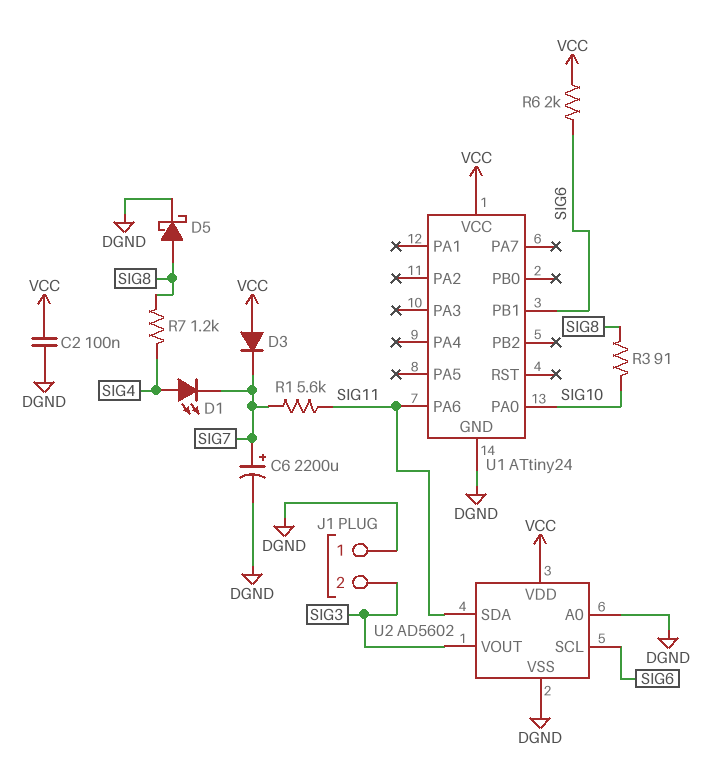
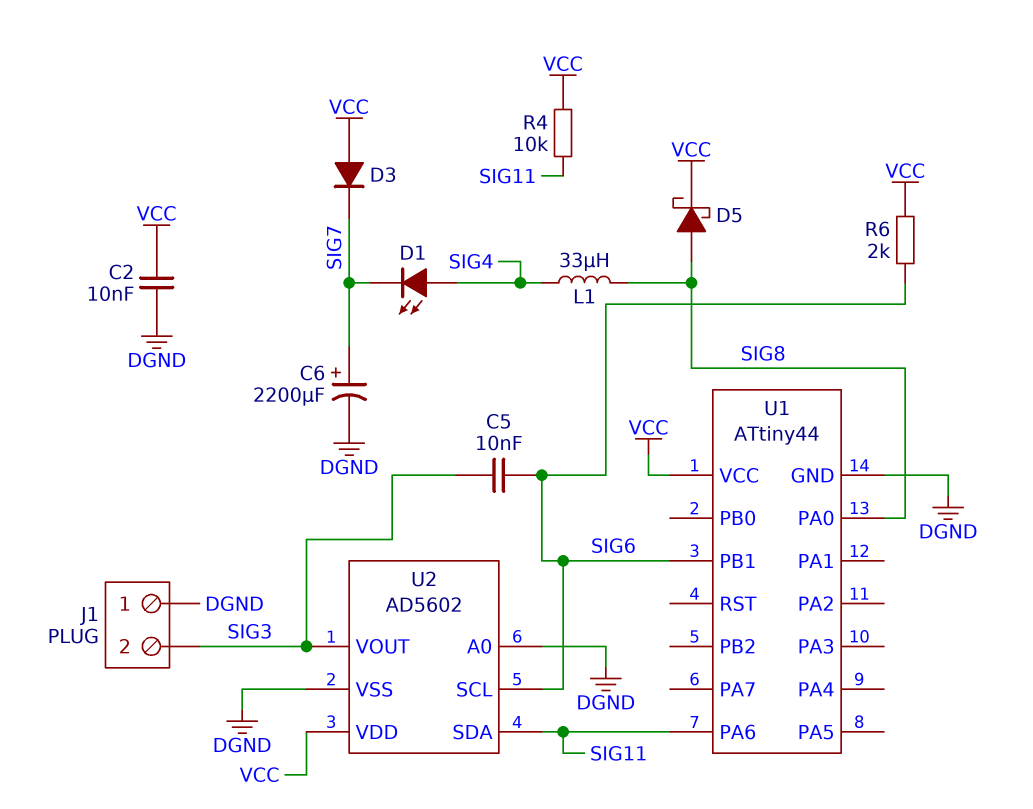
C2: 100nF (DGND, VCC) -> 10nF (DGND, VCC)
C5: none -> 10nF (SIG3, SIG6)
D5: schottky (A SIG8, K DGND) -> schottky (A SIG8, K VCC)
L1: none -> 33uH (SIG4, SIG8)
R1: 5.6k (SIG7, SIG11) -> none
R3: 91 (SIG8, SIG10) -> none
R4: none -> 10k (SIG11, VCC)
R7: 1.2k (SIG4, SIG8) -> none
U1: ATtiny24 -> ATtiny44
U1 pin PA0: SIG10 -> SIG8

